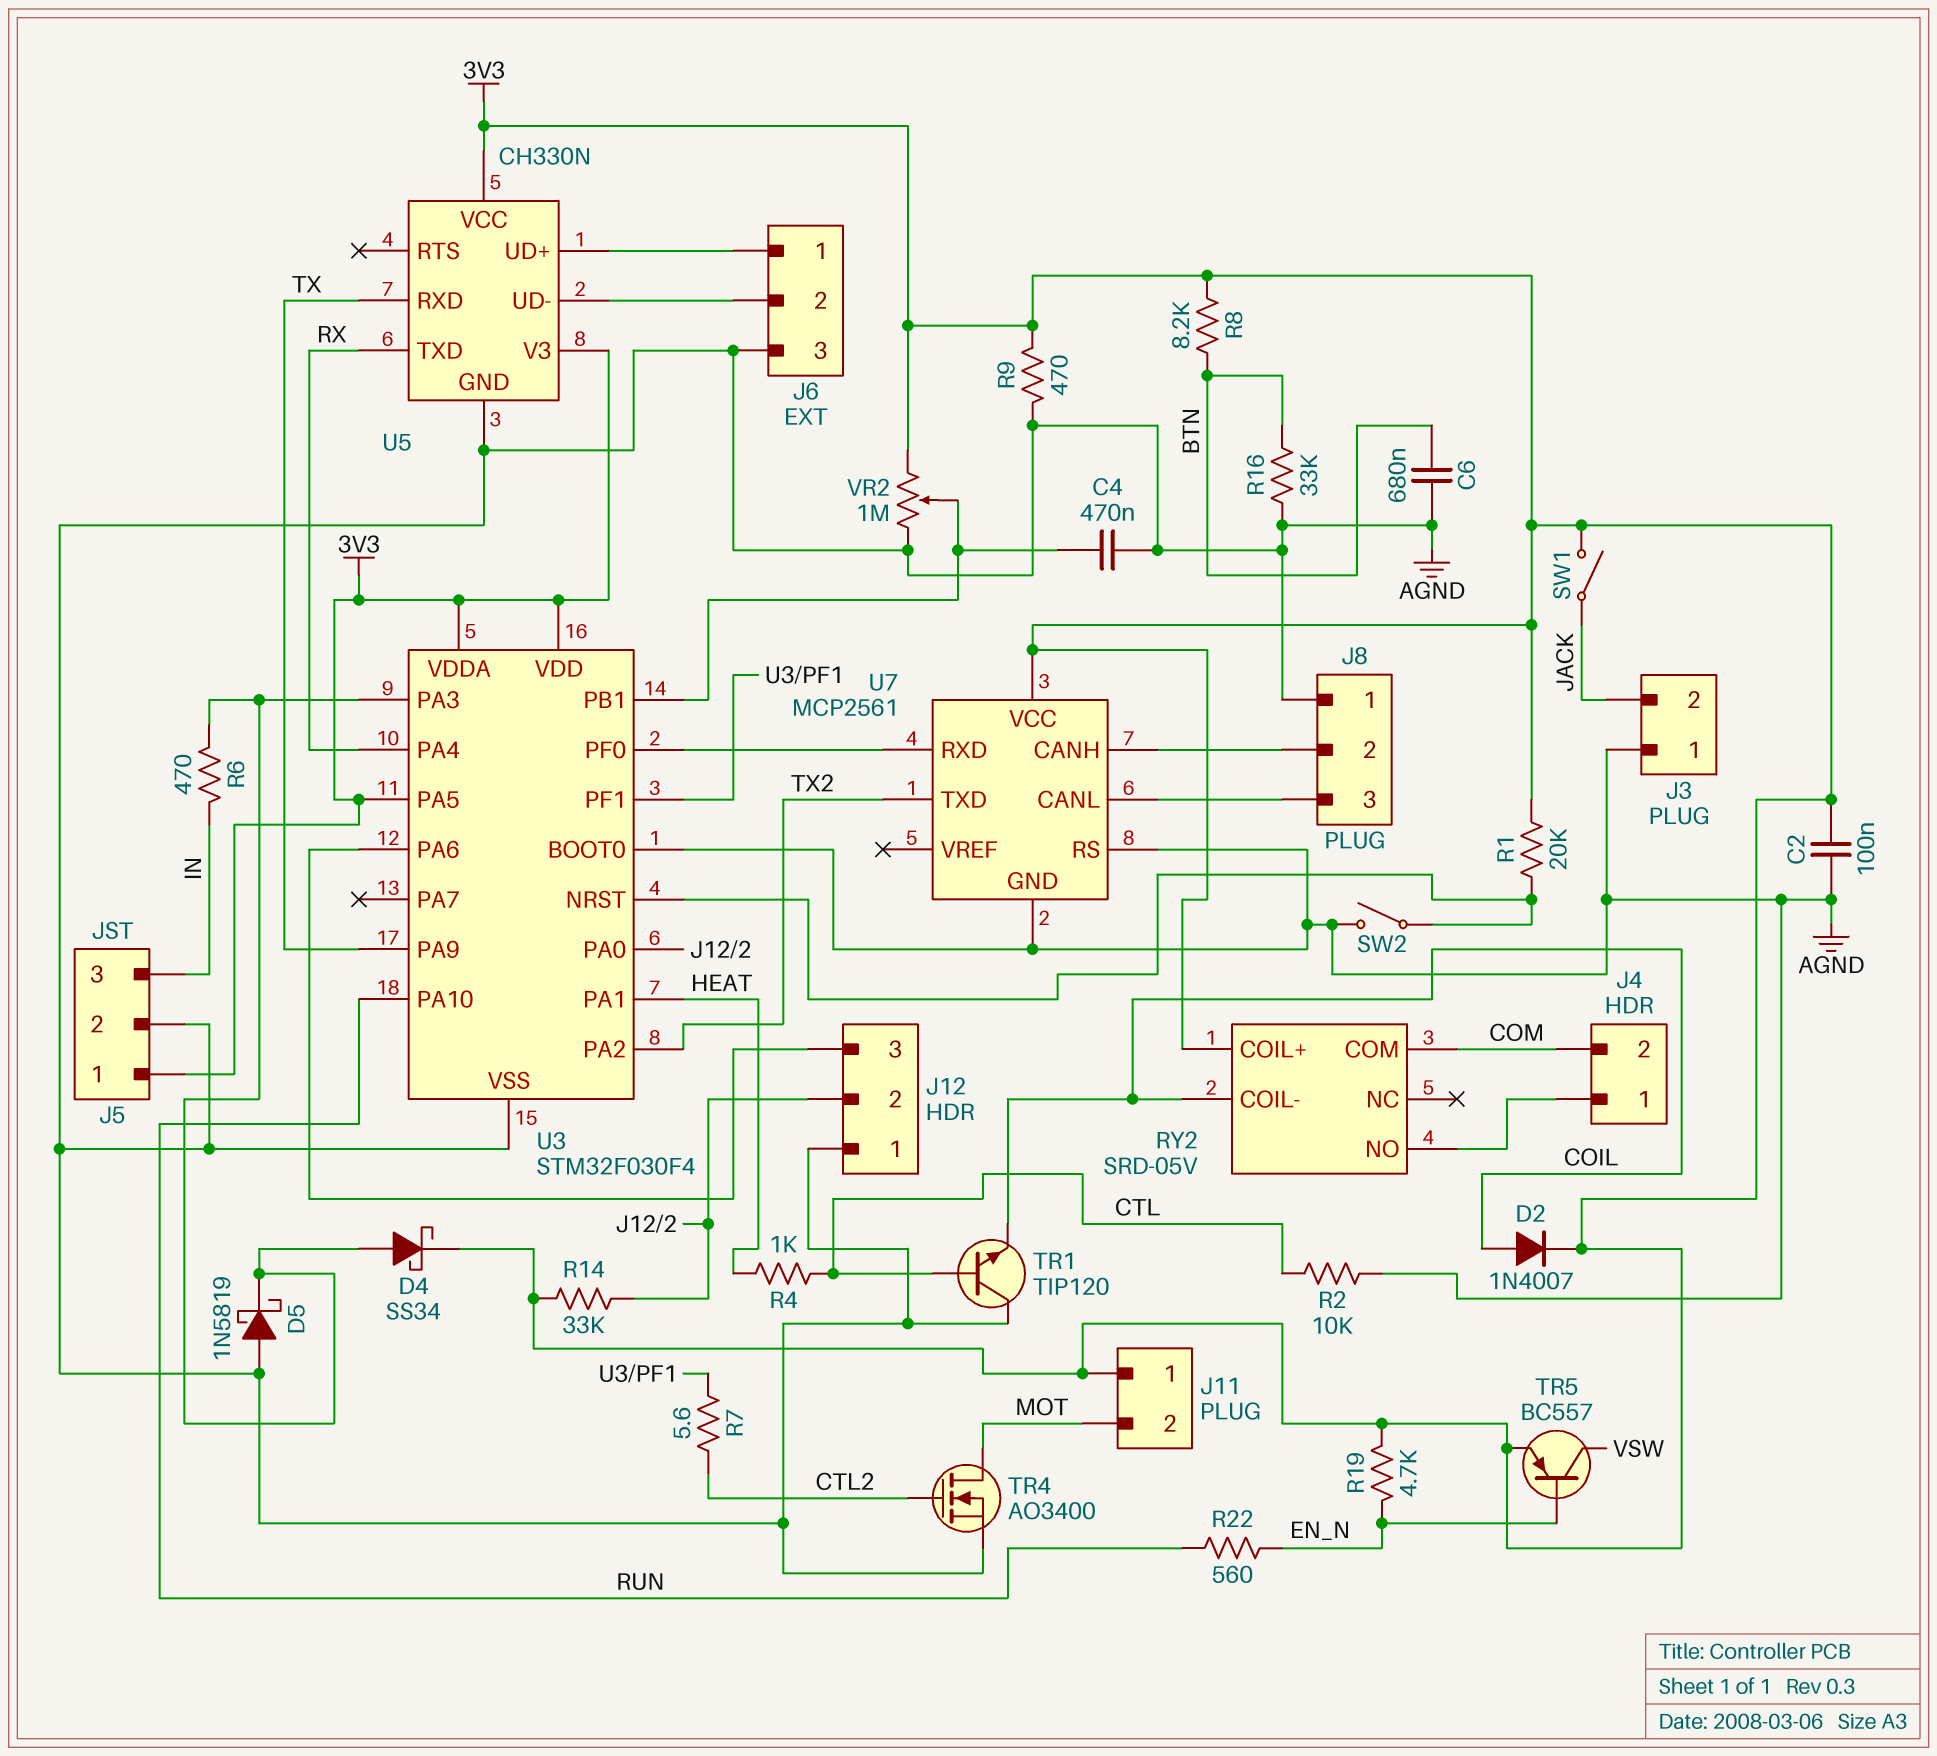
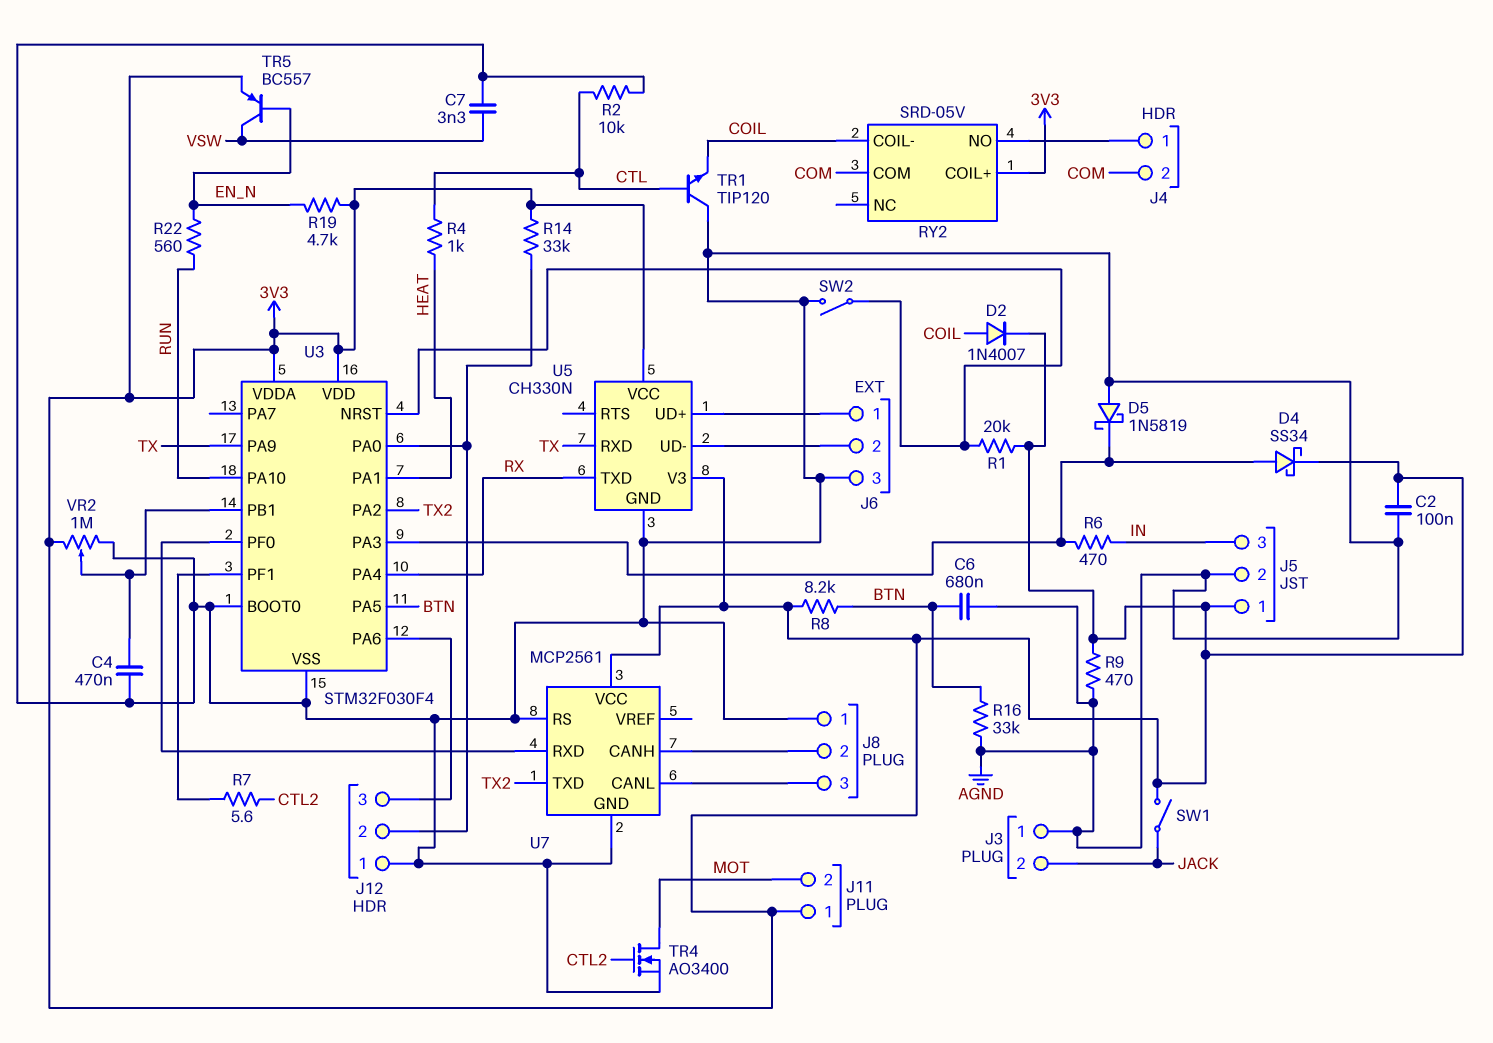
C7: none -> 3.3nF (AGND, VSW)
U3 pin PA5: 3V3 -> BTN

